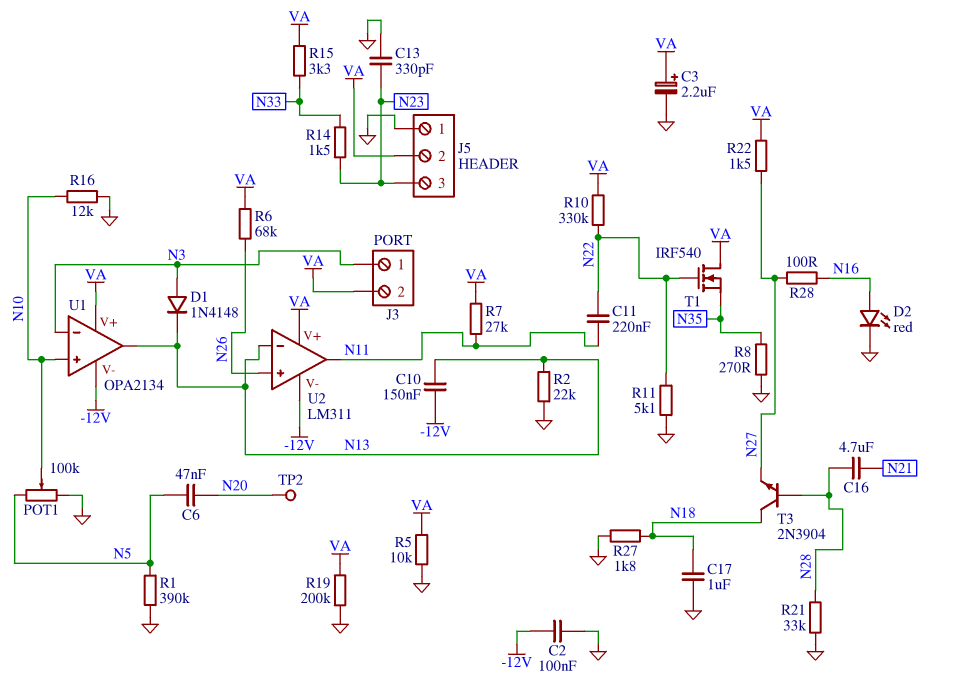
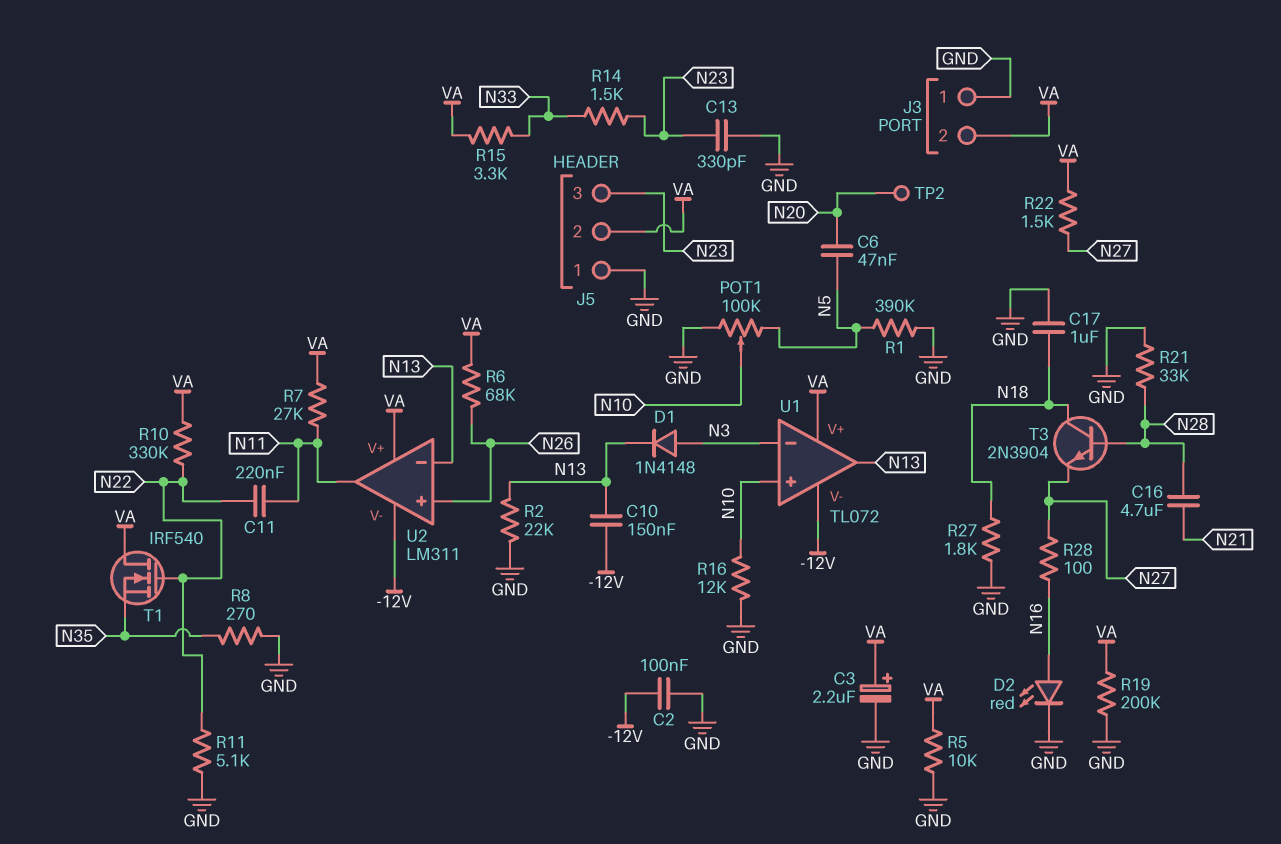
J3 pin 1: N3 -> GND
U1: OPA2134 -> TL072

